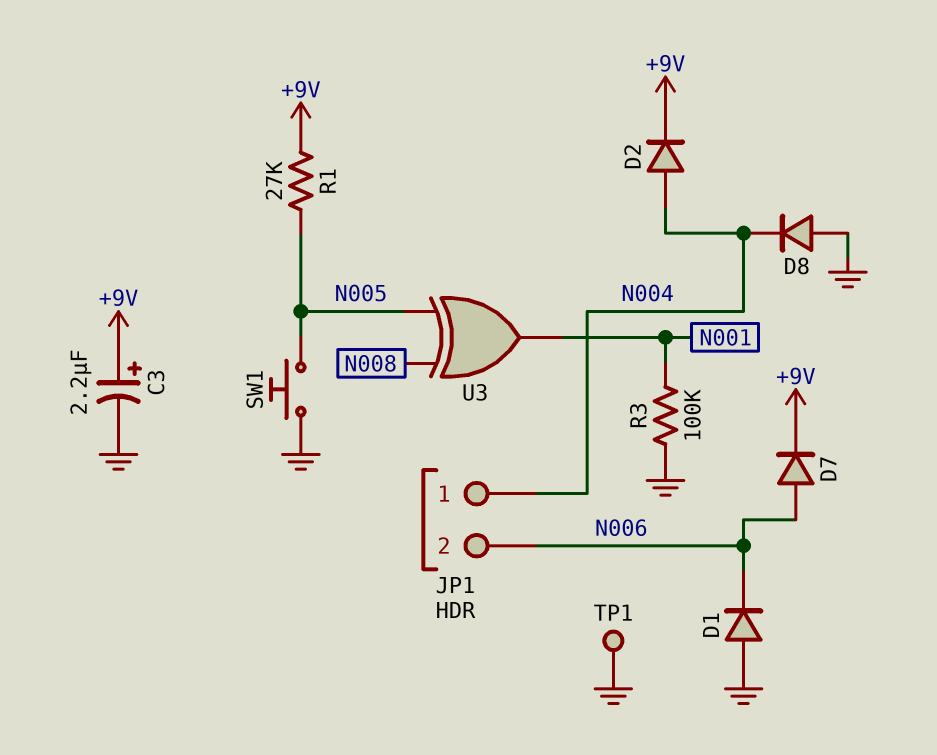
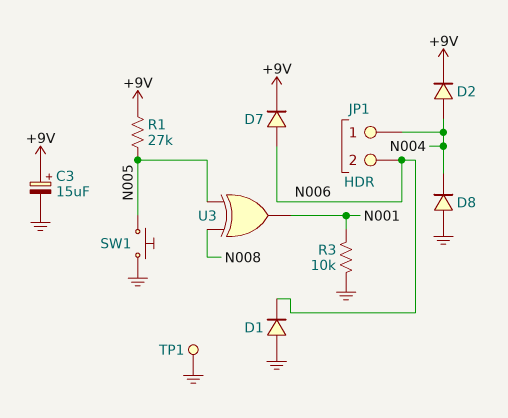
C3: 2.2uF (plus +9V, minus GND) -> 15uF (plus +9V, minus GND)
R3: 100k (GND, N001) -> 10k (GND, N001)

